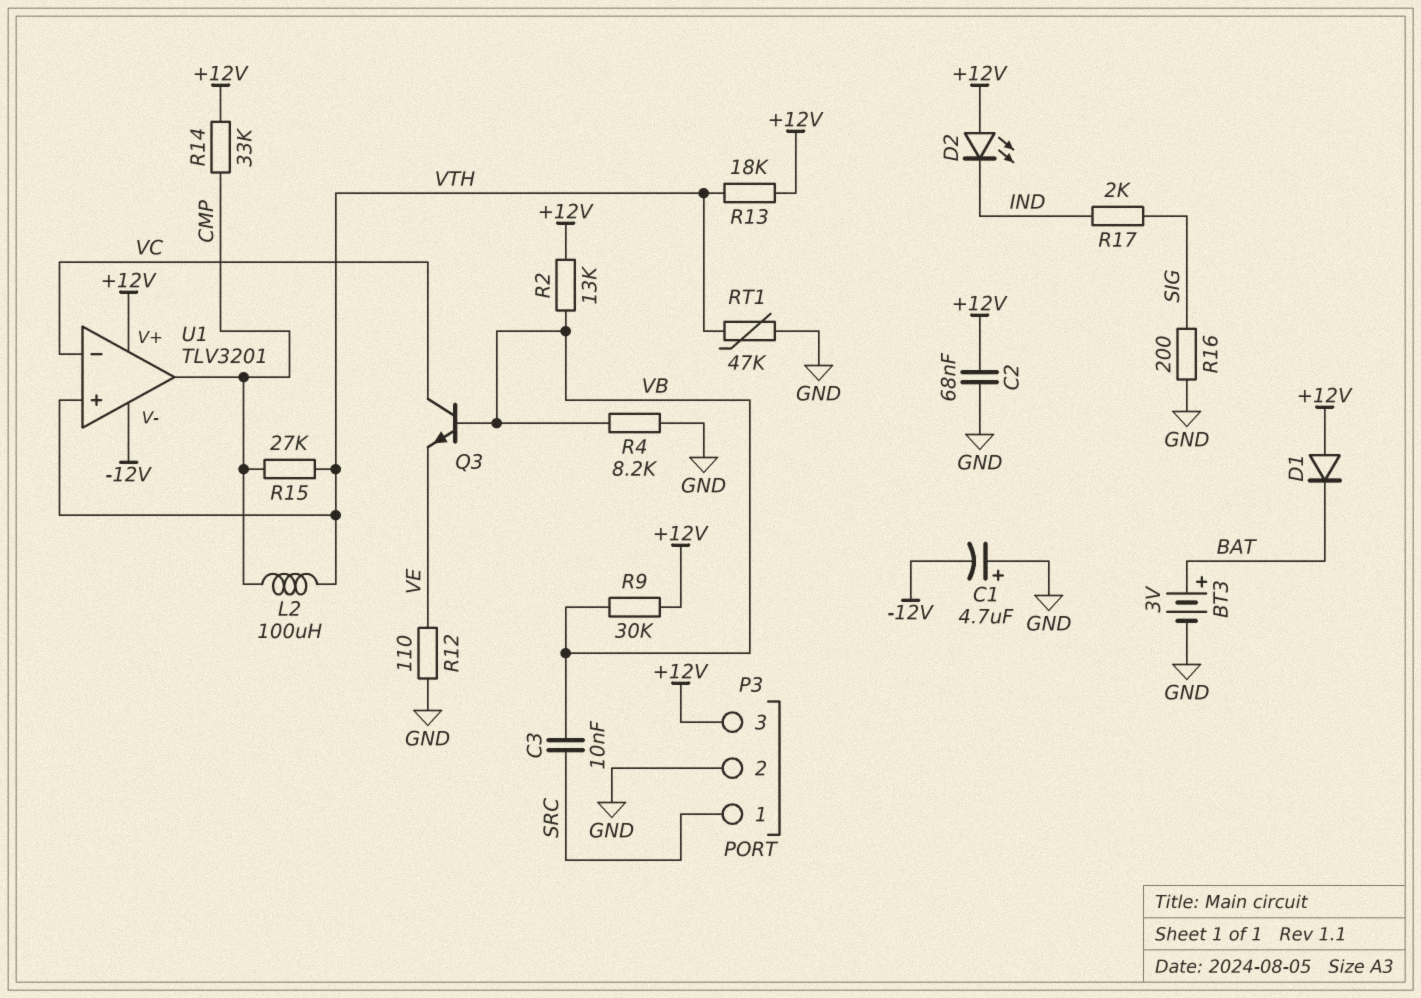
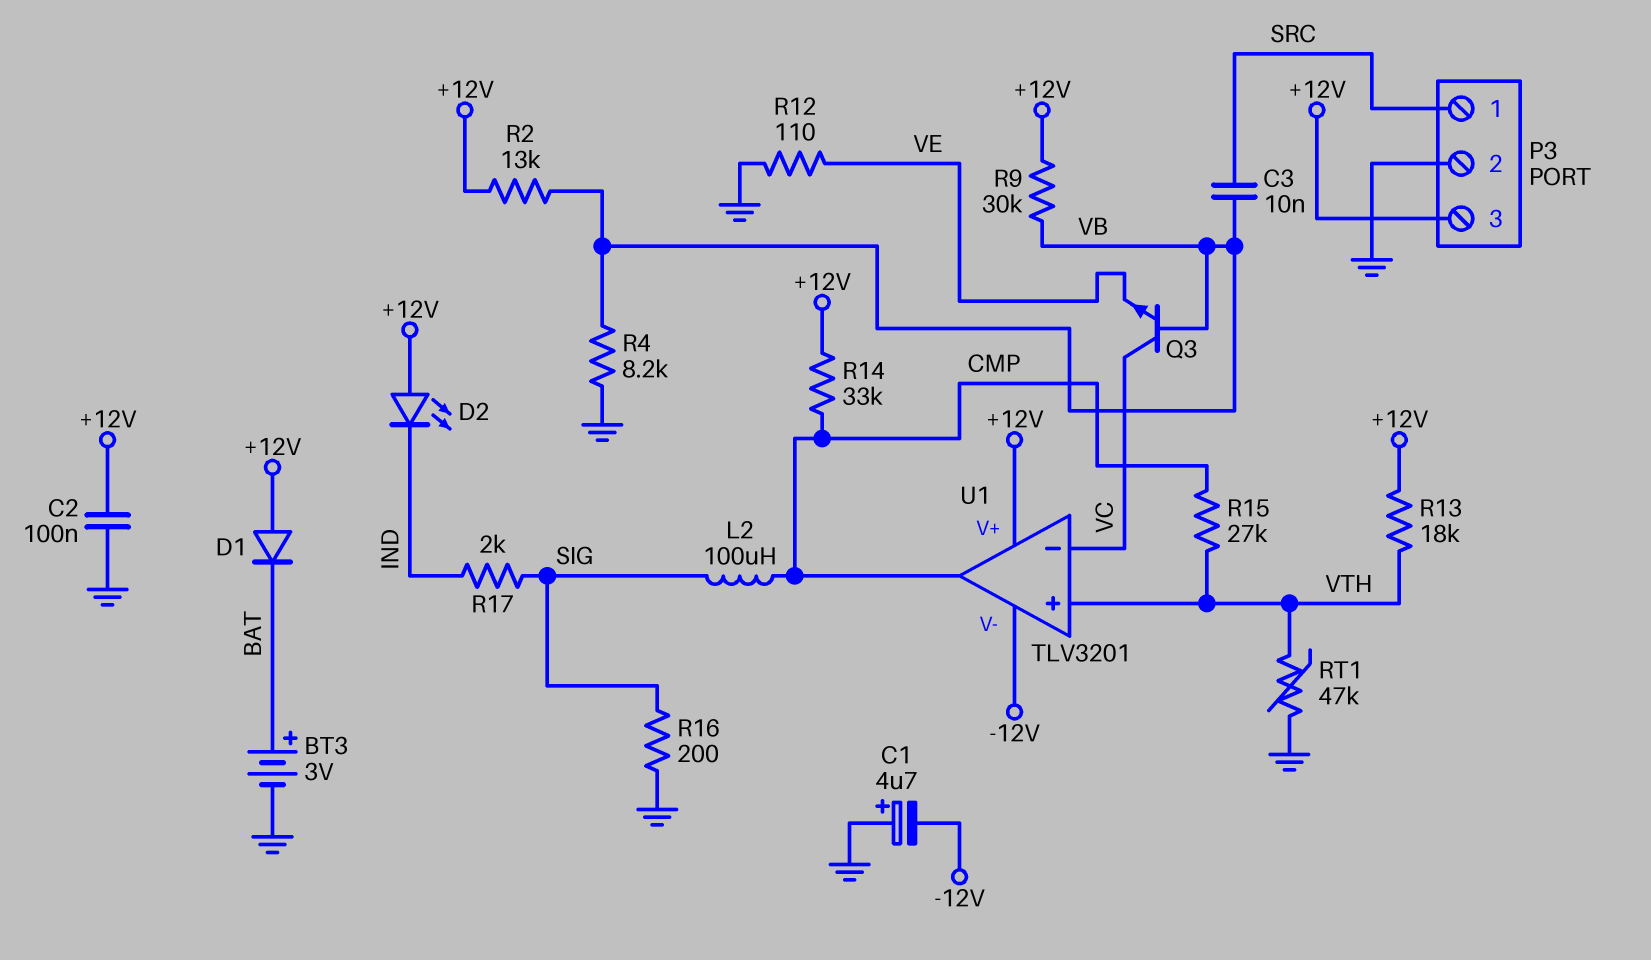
C2: 68nF (+12V, GND) -> 100nF (+12V, GND)
L2: 100uH (CMP, VTH) -> 100uH (CMP, SIG)

